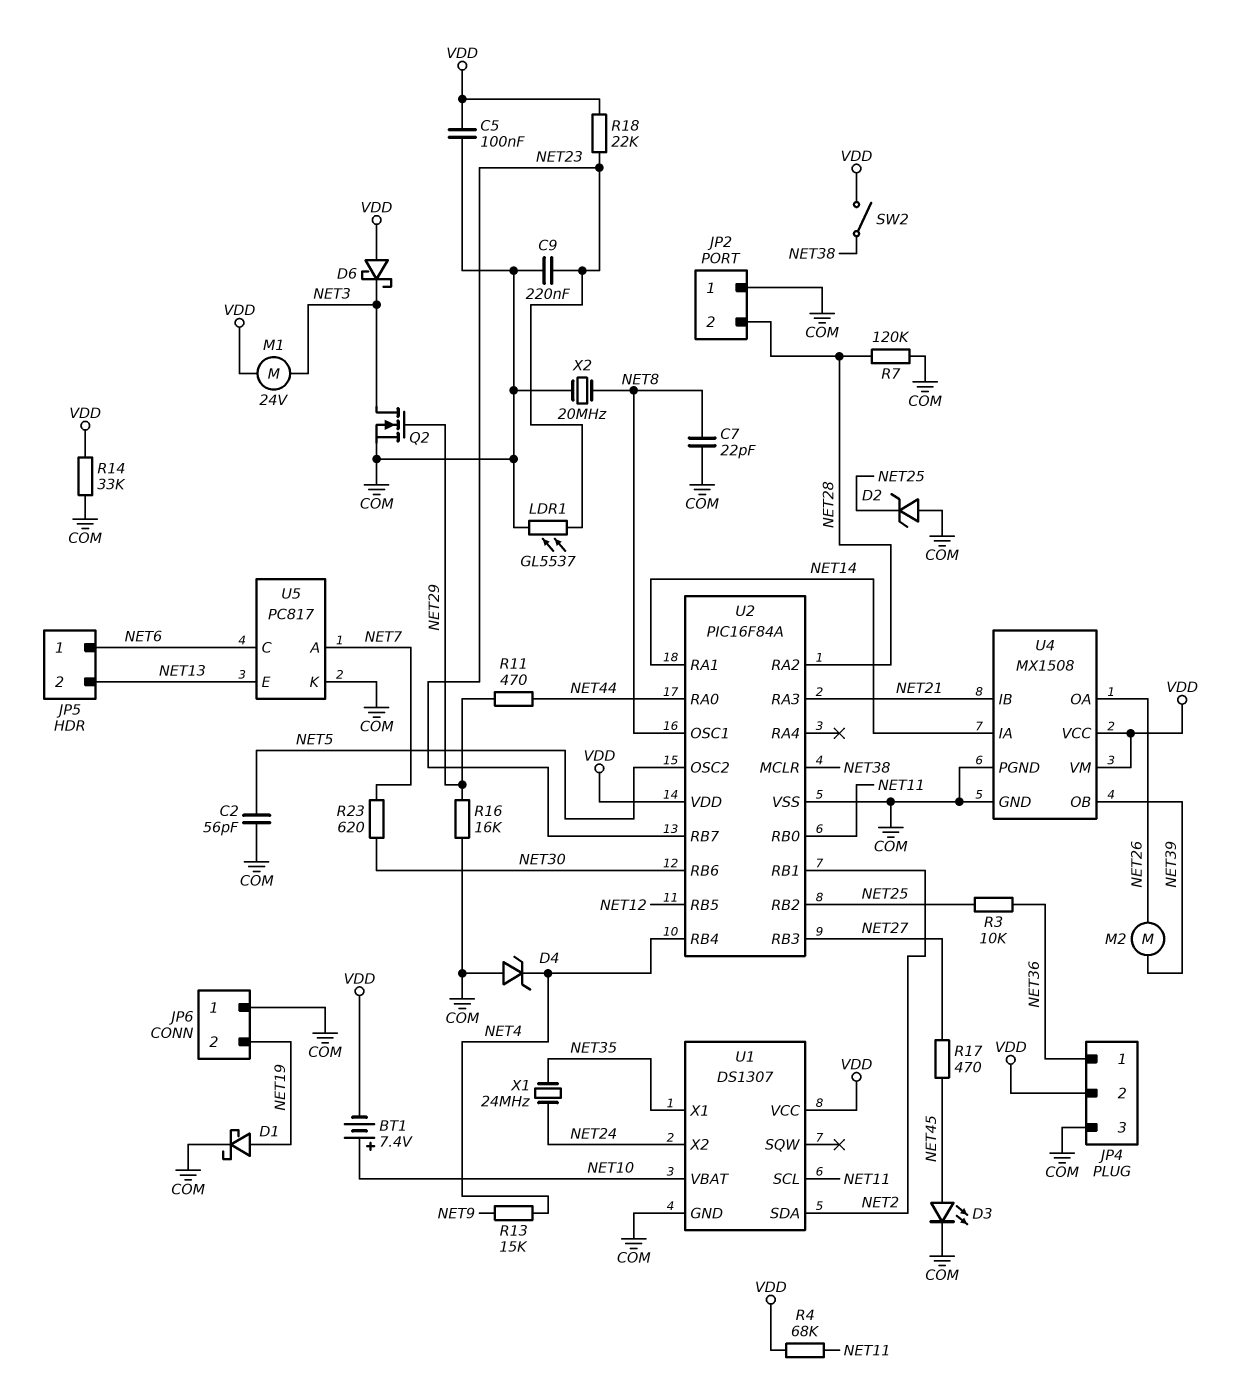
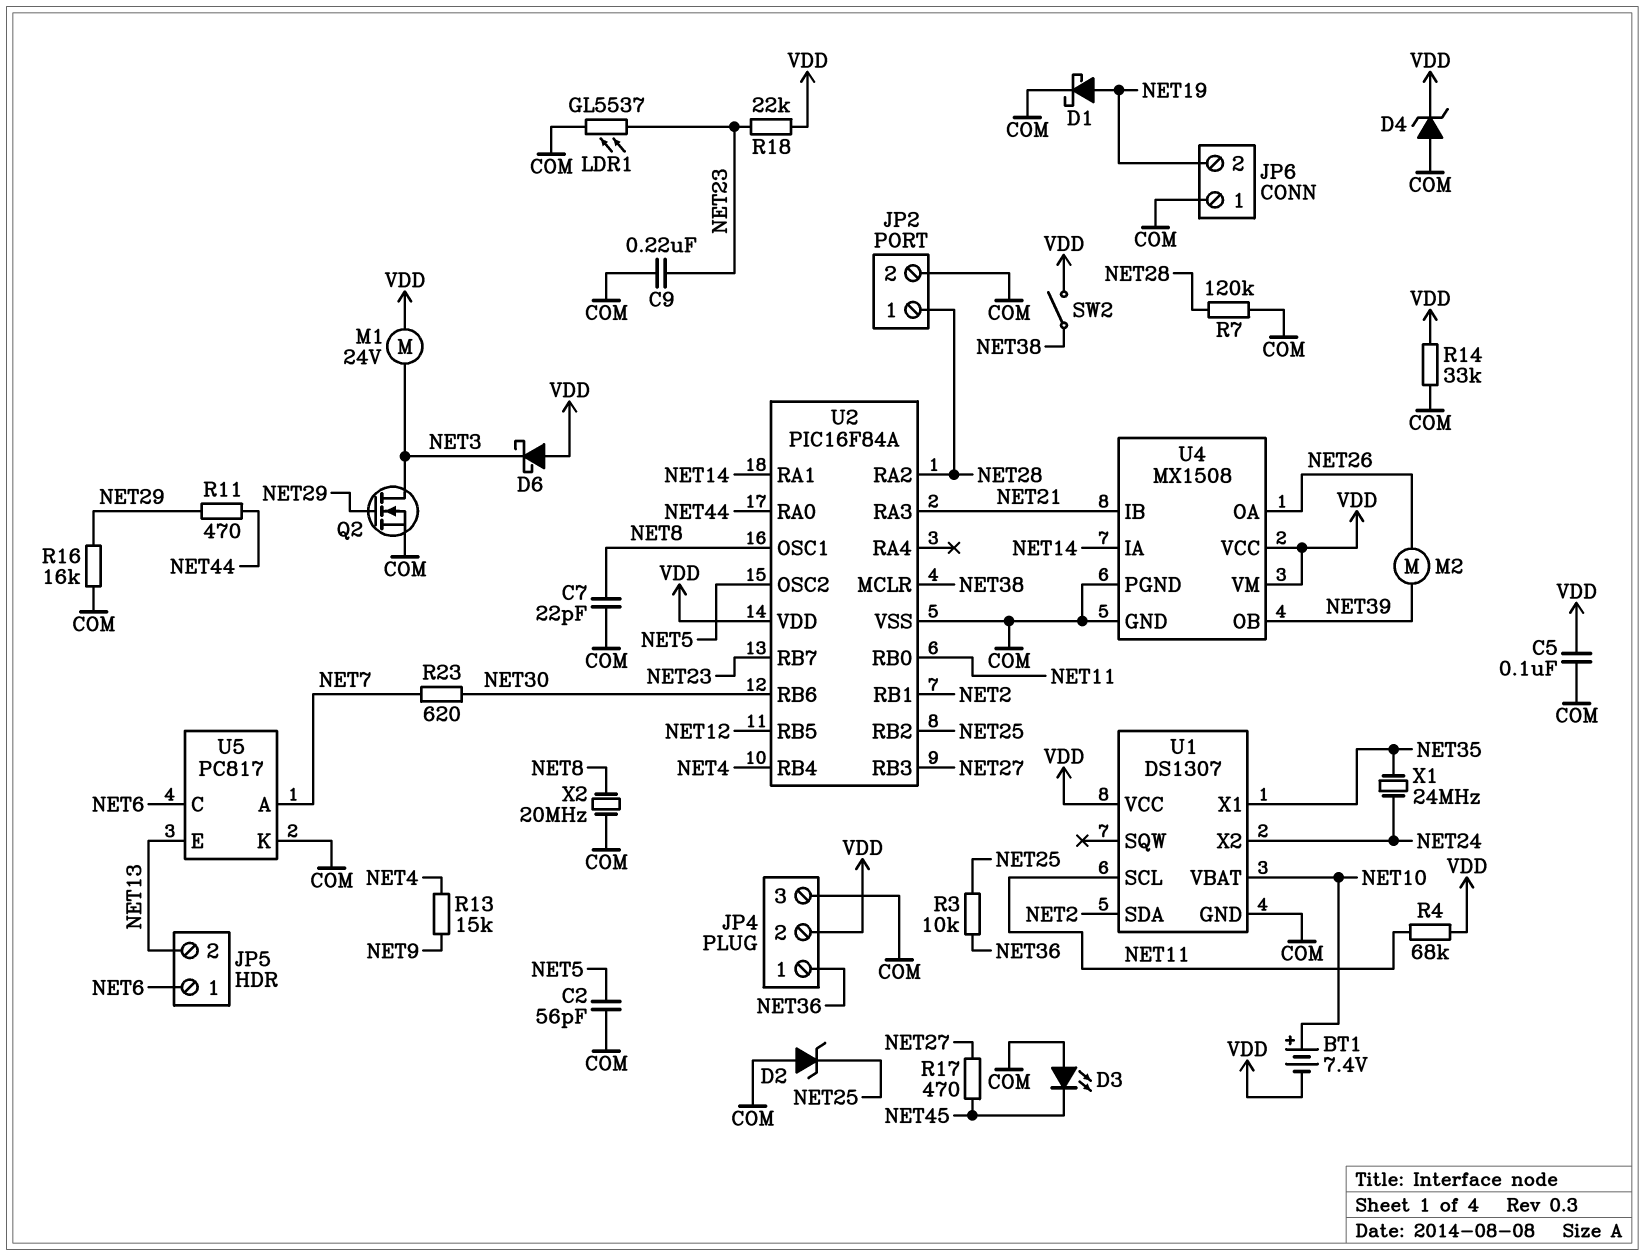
D3: LED (A NET45, K COM) -> LED (A COM, K NET45)
D4: zener (A COM, K NET4) -> zener (A COM, K VDD)
JP2 pin 1: COM -> NET28
JP2 pin 2: NET28 -> COM

